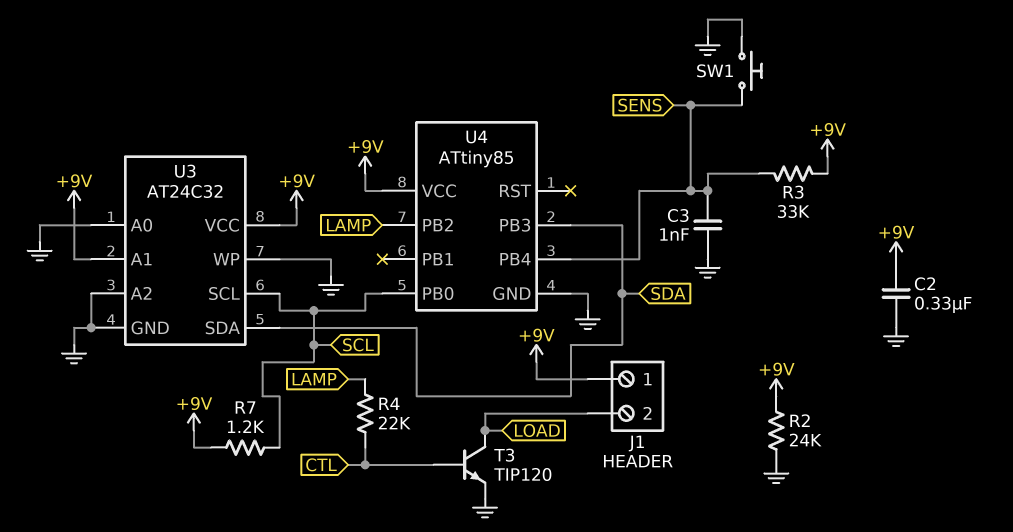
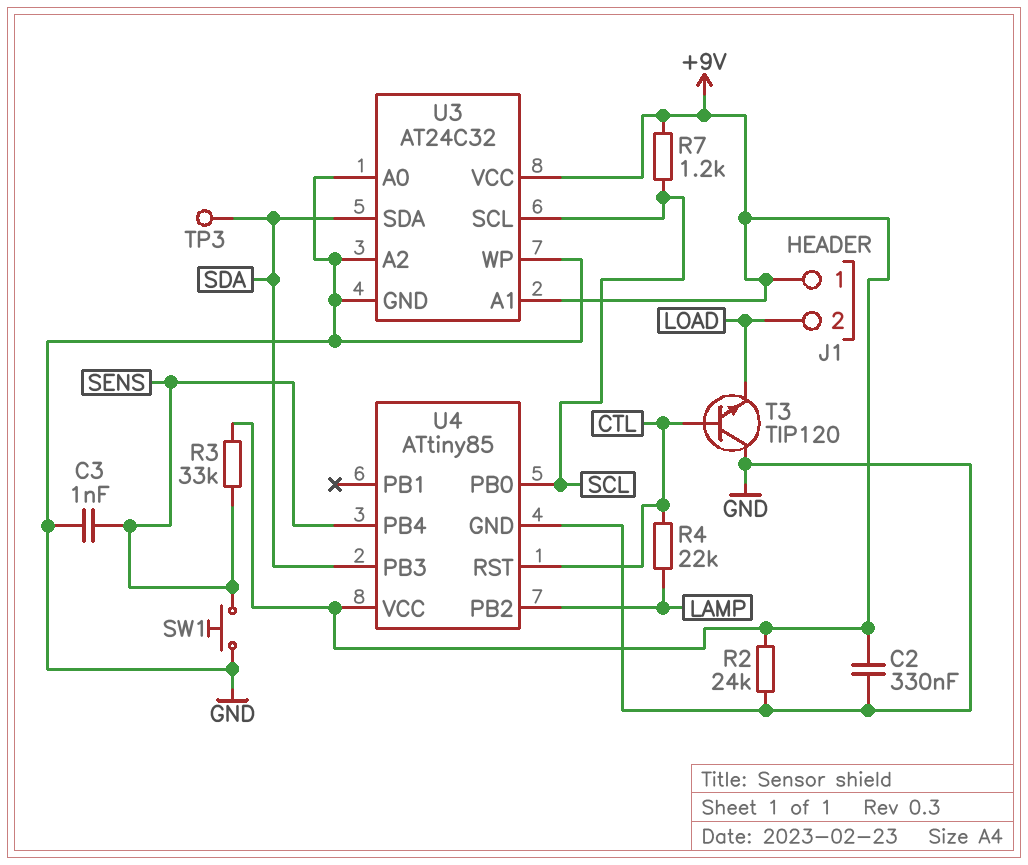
T3: NPN TIP120 (B CTL, C LOAD, E GND) -> NPN TIP120 (B CTL, C GND, E LOAD)
TP3: none -> test point (SDA)
U4 pin RST: none -> CTL

